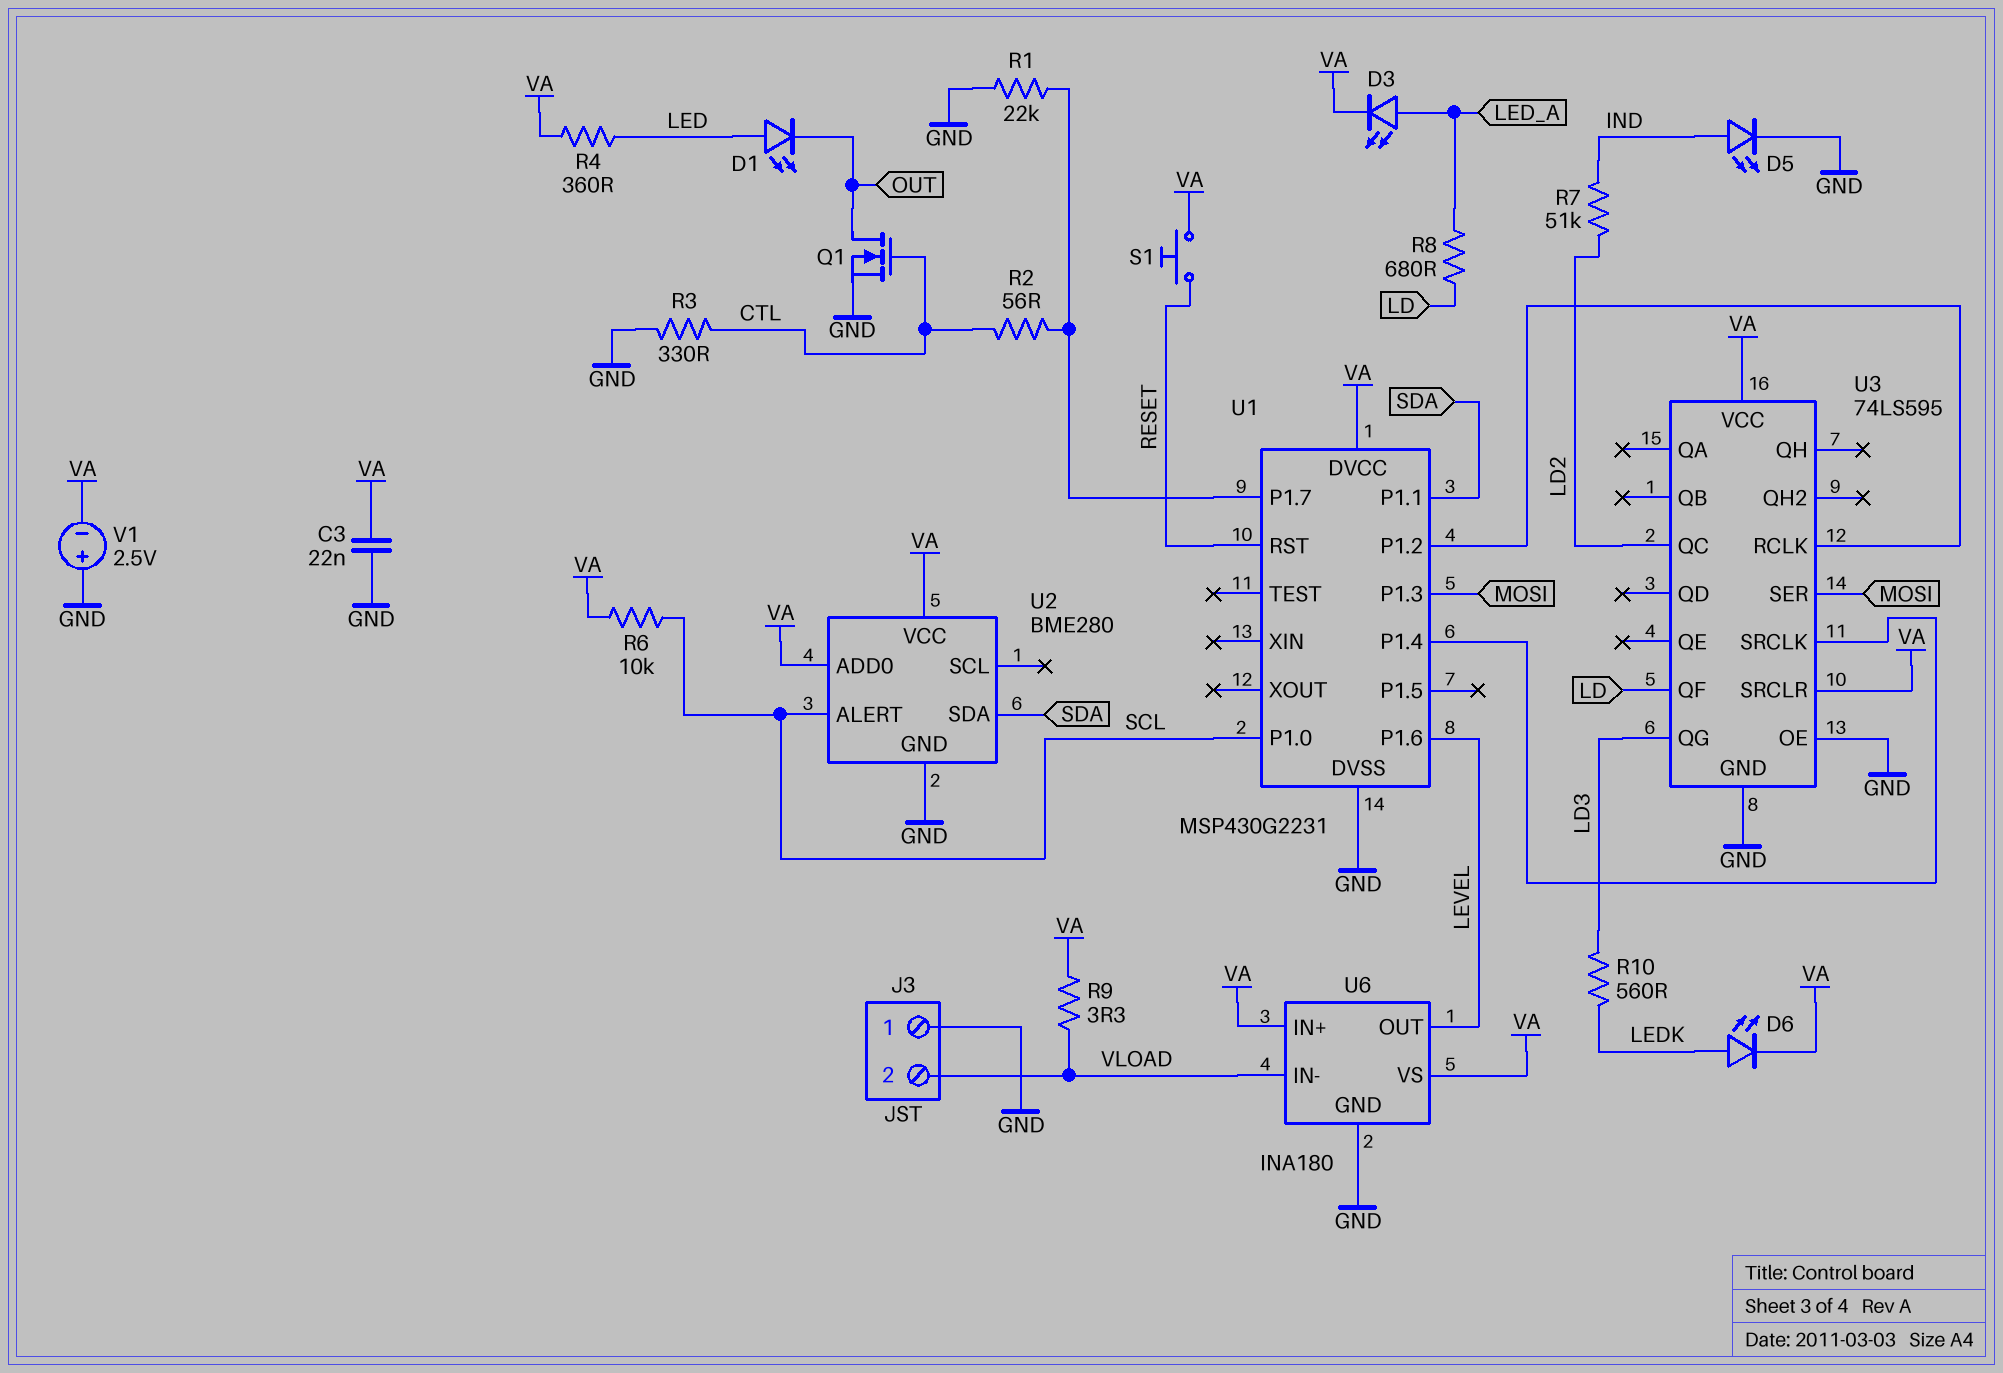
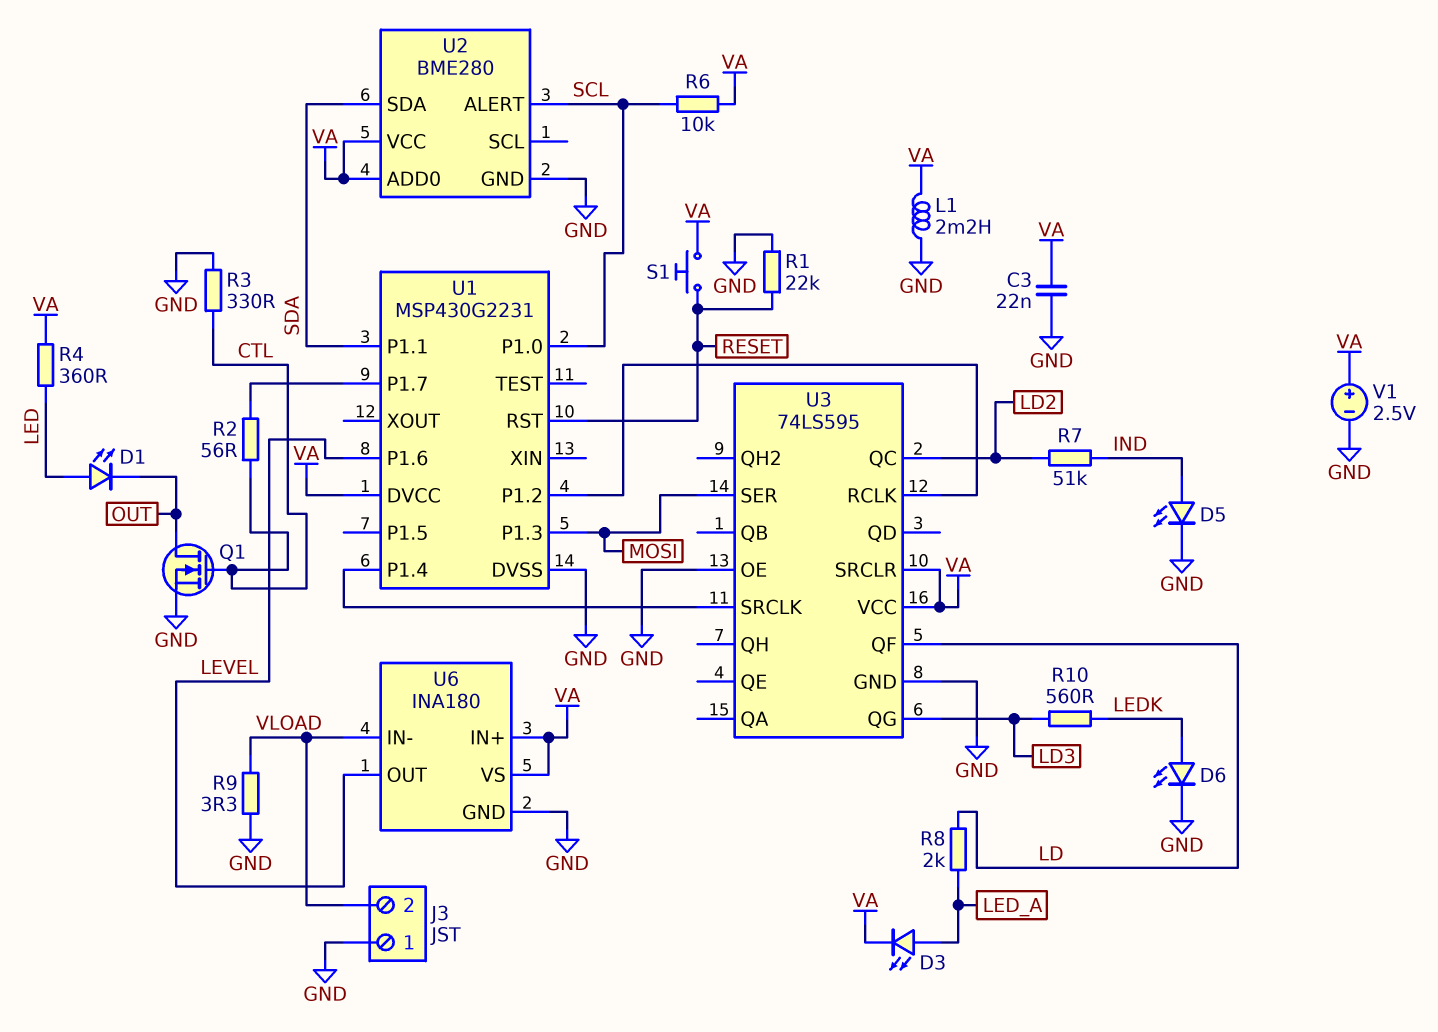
D6: LED (A LEDK, K VA) -> LED (A LEDK, K GND)
L1: none -> 2.2mH (GND, VA)
R1: 22k (GND, U1/P1.7) -> 22k (GND, RESET)
R8: 680 (LD, LED_A) -> 2k (LD, LED_A)
R9: 3.3 (VA, VLOAD) -> 3.3 (GND, VLOAD)
V1: 2.5V (plus GND, minus VA) -> 2.5V (plus VA, minus GND)

